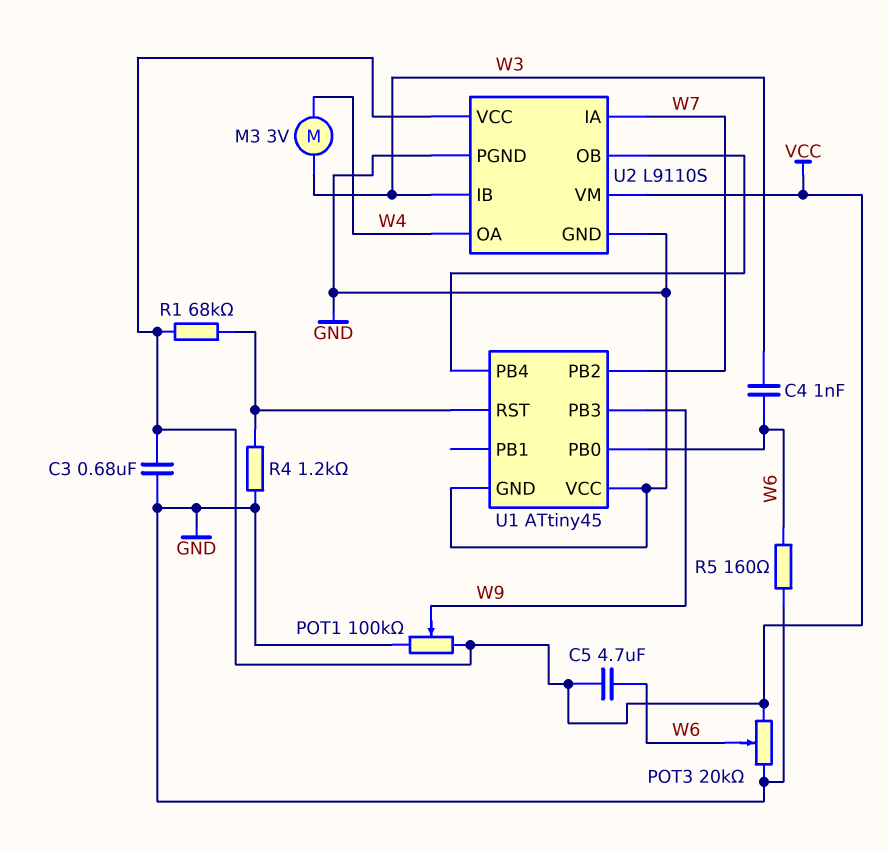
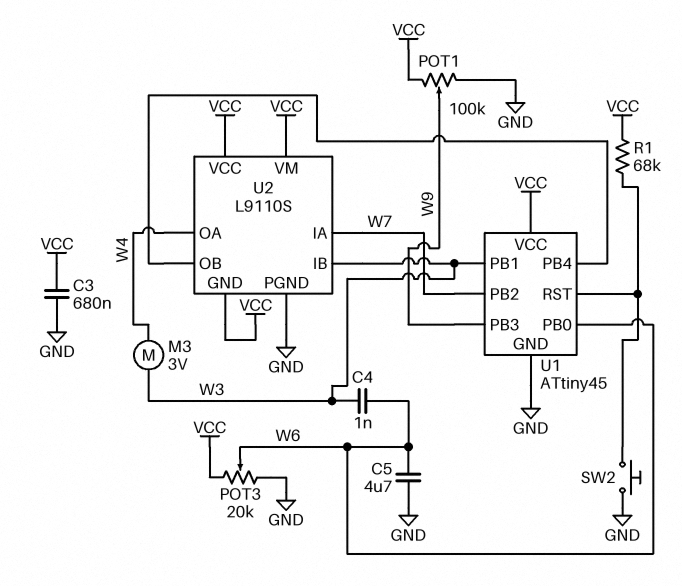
C5: 4.7uF (VCC, W6) -> 4.7uF (GND, W6)
R4: 1.2k (GND, U1/RST) -> none
R5: 160 (GND, W6) -> none
SW2: none -> button (GND, U1/RST)
U1 pin PB1: none -> W3
U1 pin VCC: GND -> VCC
U2 pin GND: GND -> VCC

